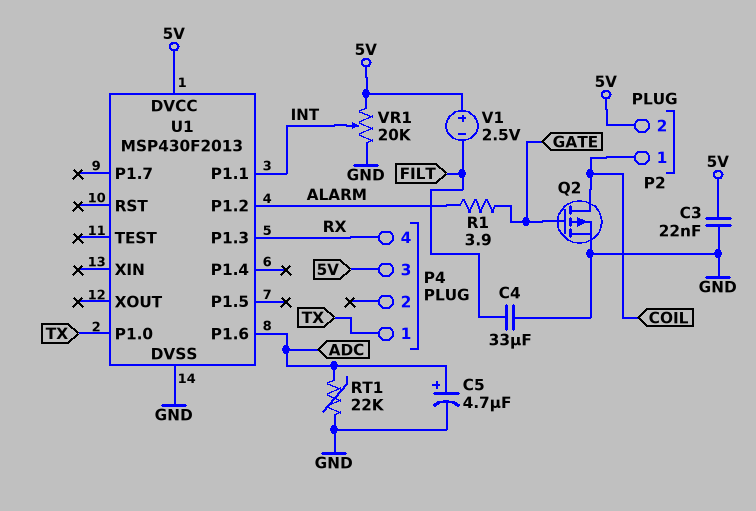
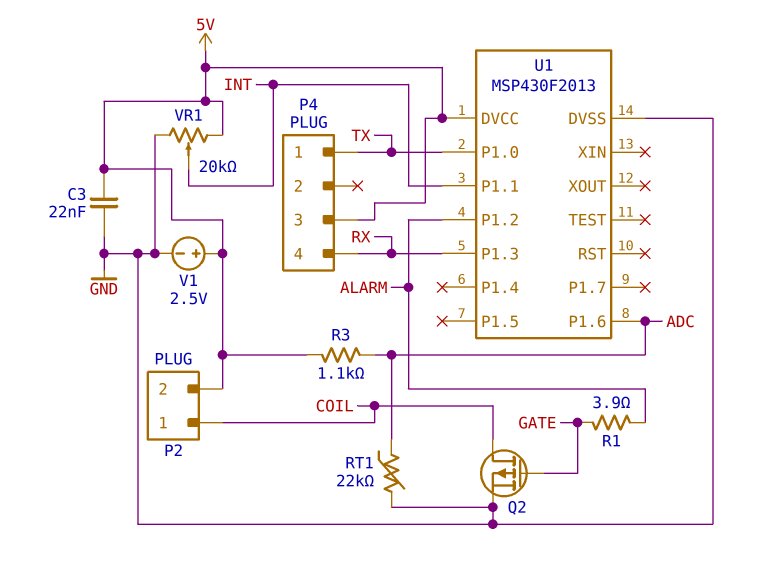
C4: 33uF (FILT, GND) -> none
C5: 4.7uF (plus ADC, minus GND) -> none
R3: none -> 1.1k (5V, ADC)
V1: 2.5V (plus 5V, minus FILT) -> 2.5V (plus 5V, minus GND)

